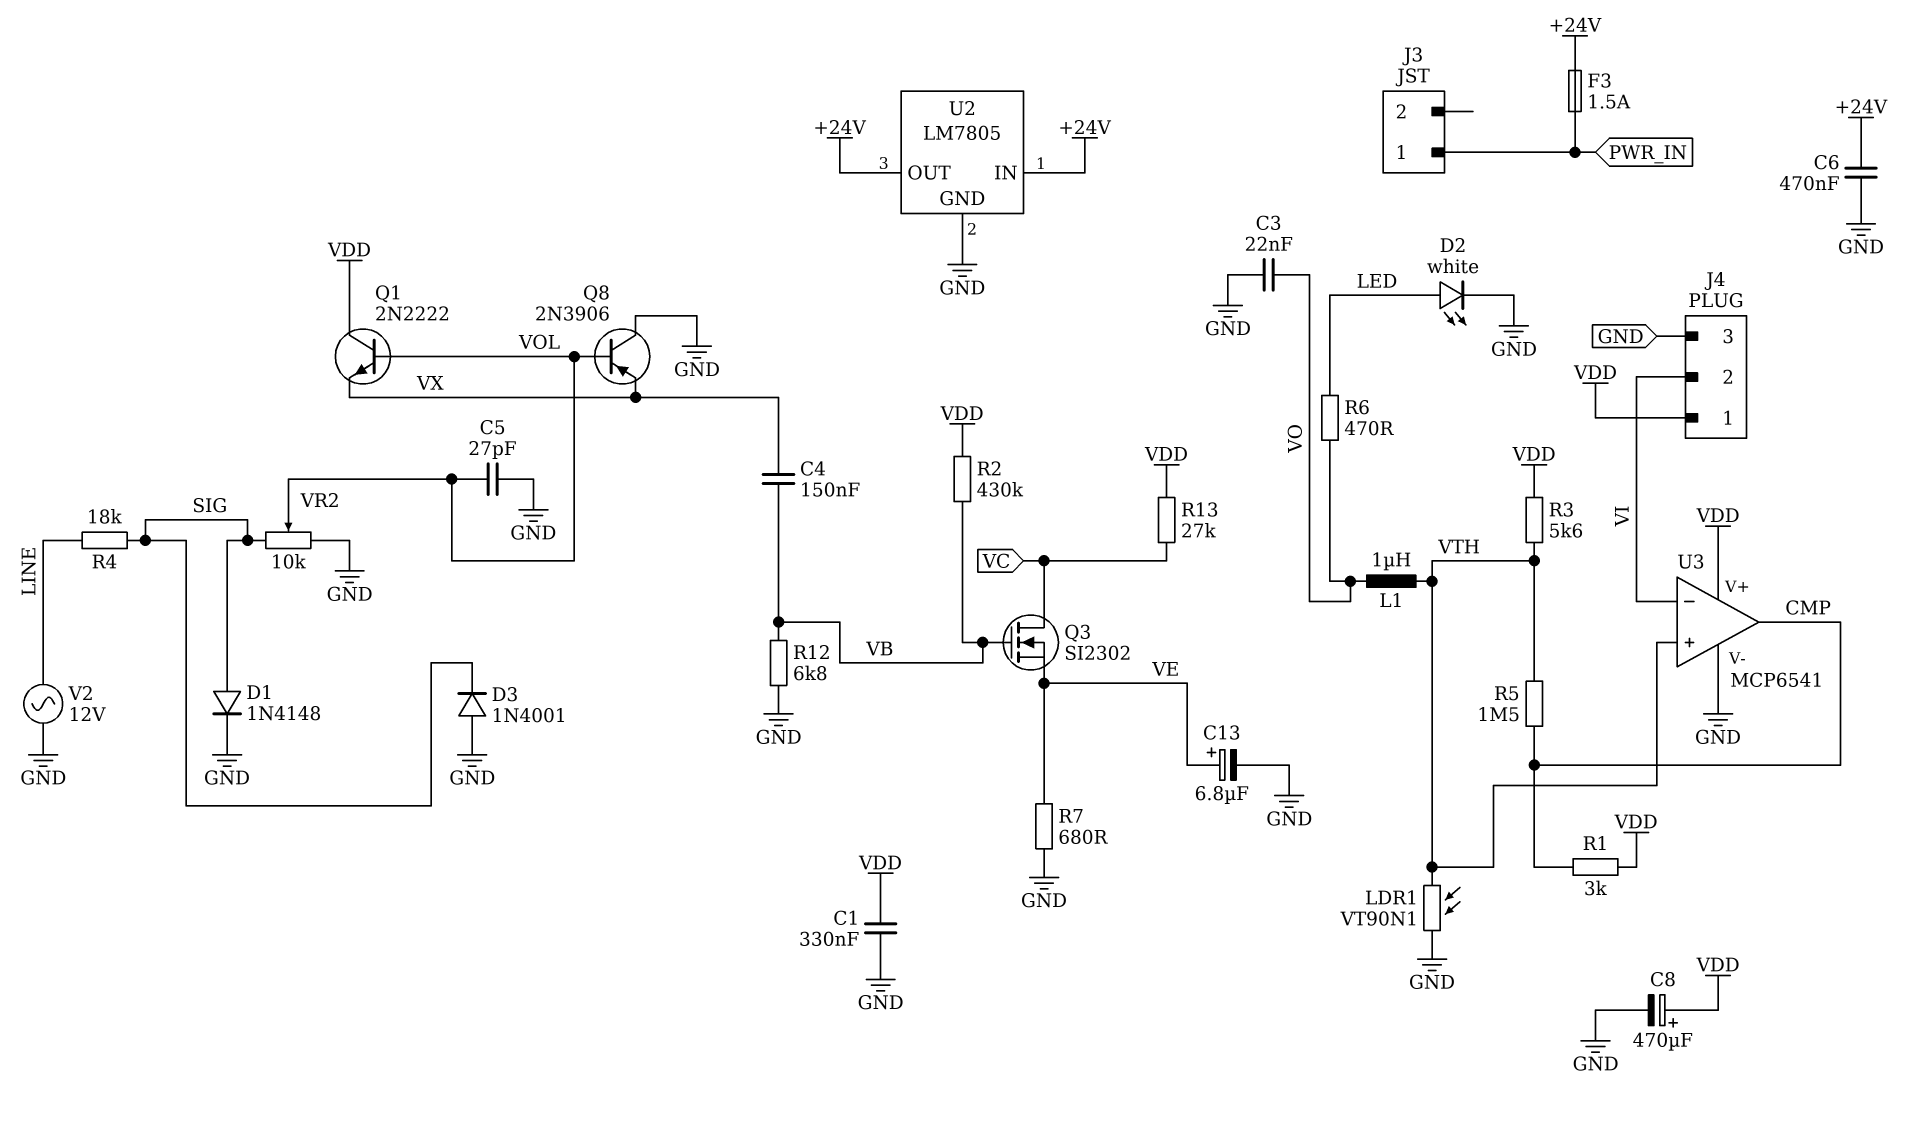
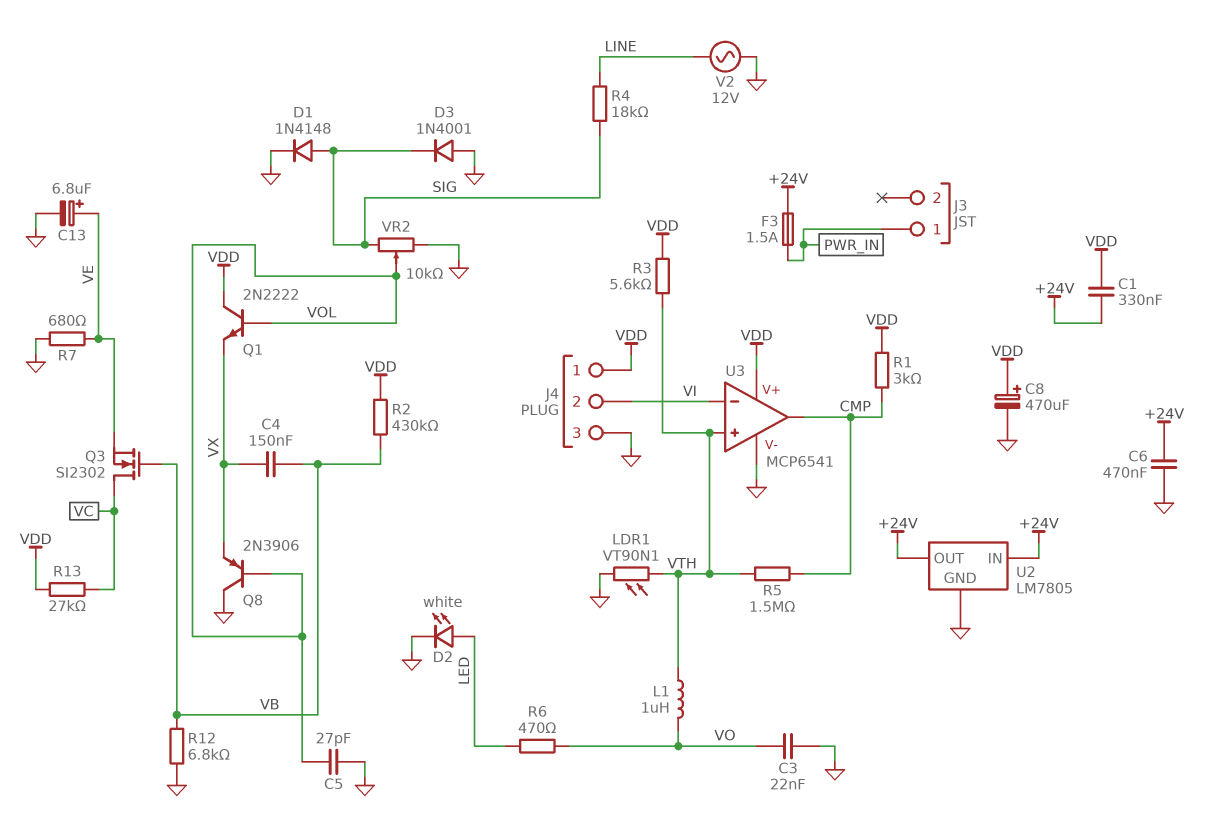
C1: 330nF (GND, VDD) -> 330nF (+24V, VDD)

